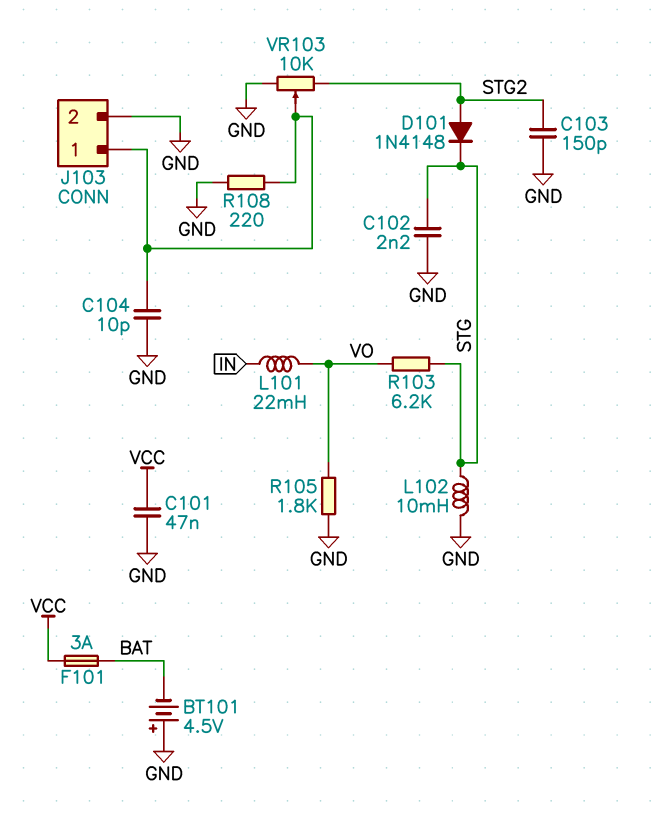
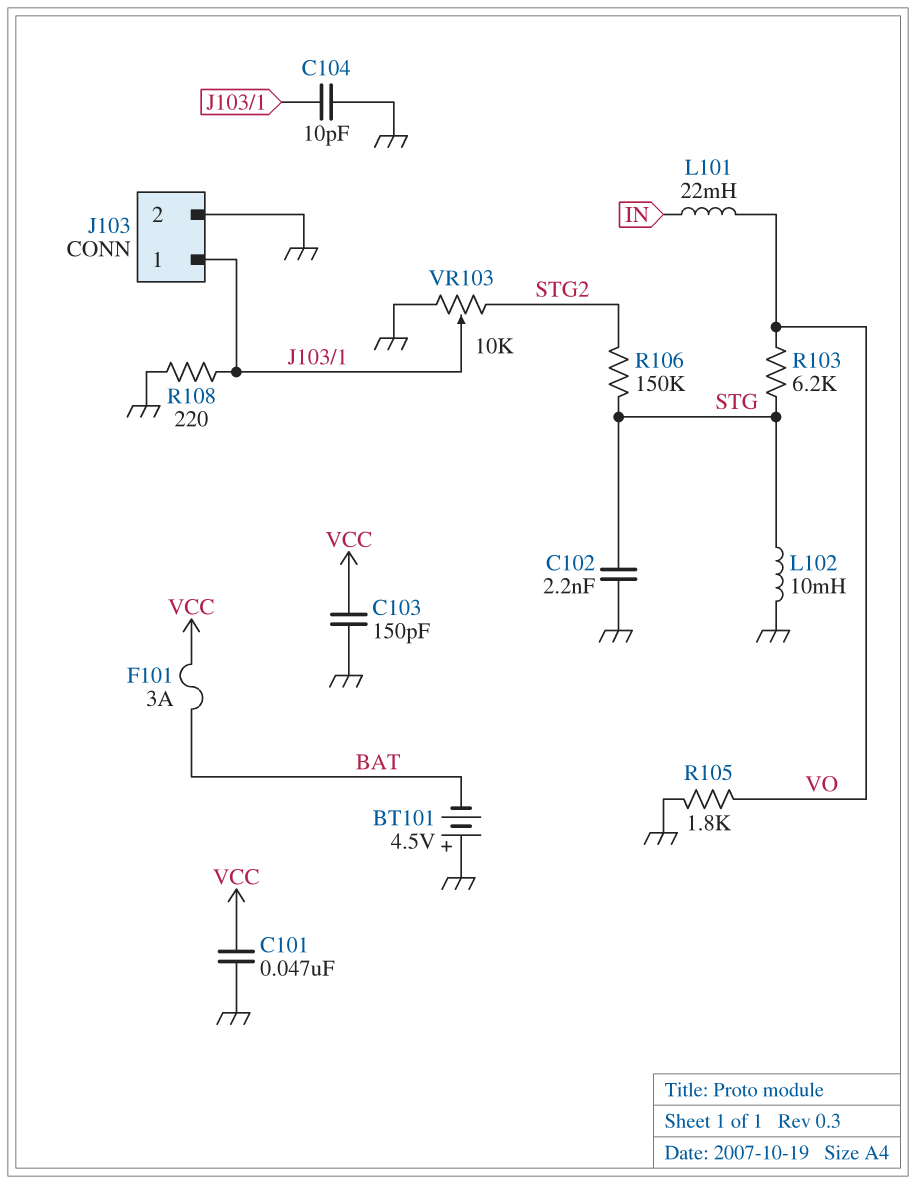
C103: 150pF (GND, STG2) -> 150pF (GND, VCC)
D101: diode 1N4148 (A STG2, K STG) -> none
R106: none -> 150k (STG, STG2)

